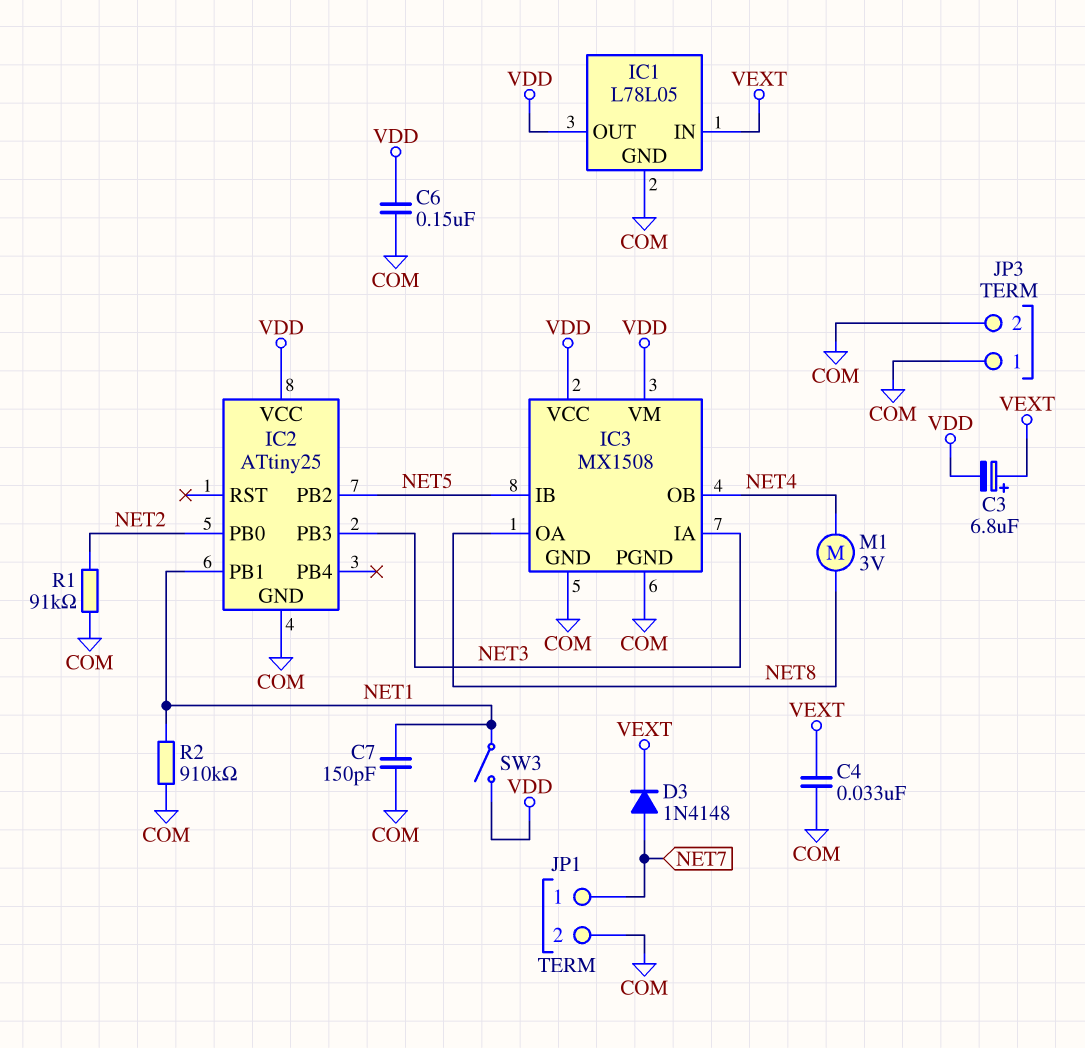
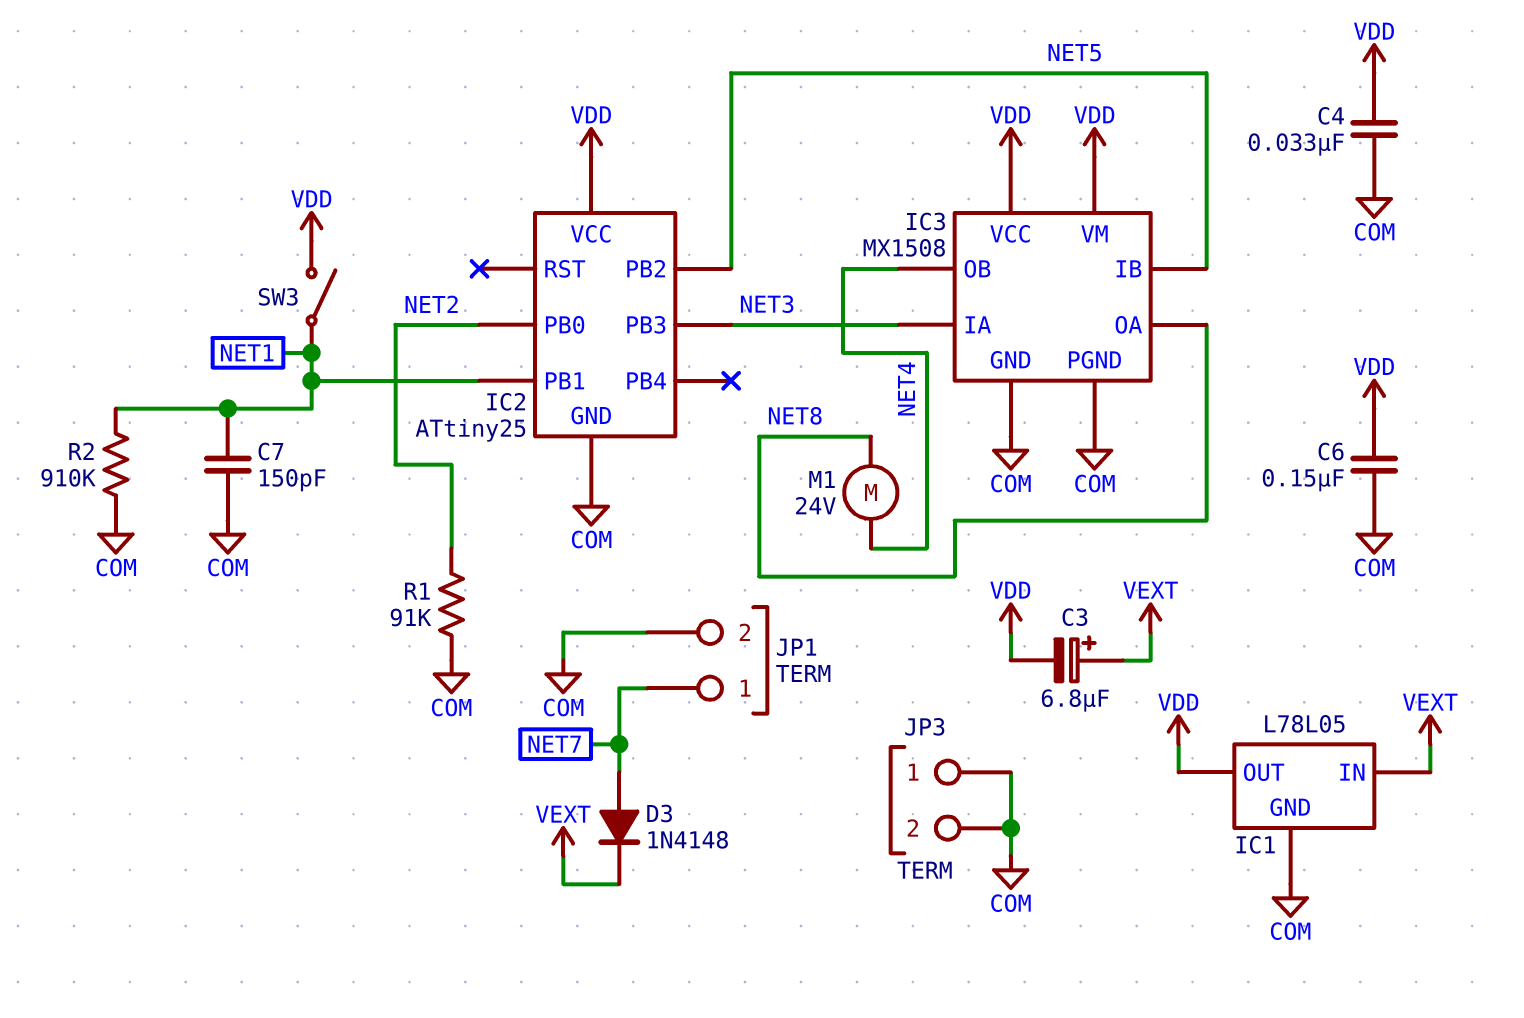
C4: 33nF (COM, VEXT) -> 33nF (COM, VDD)
M1: motor 3V (NET4, NET8) -> motor 24V (NET4, NET8)

